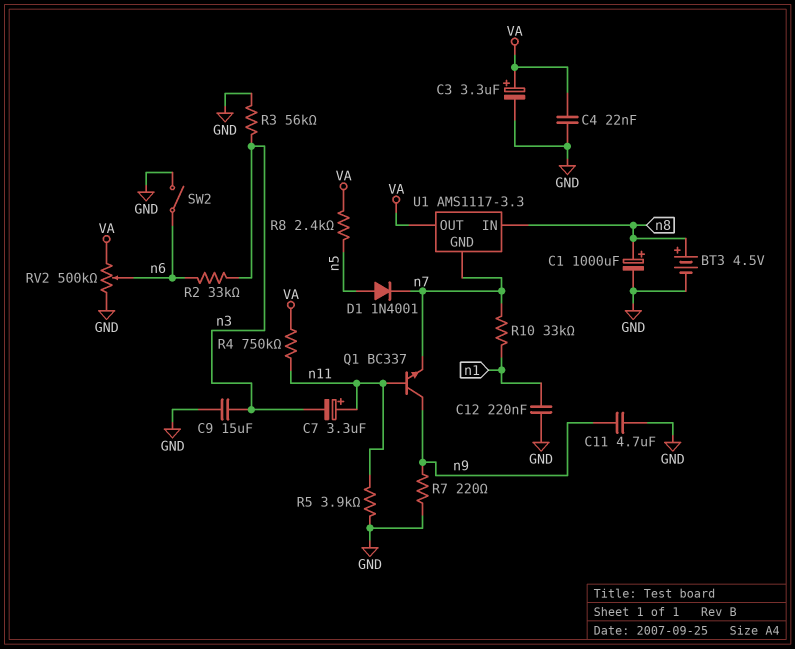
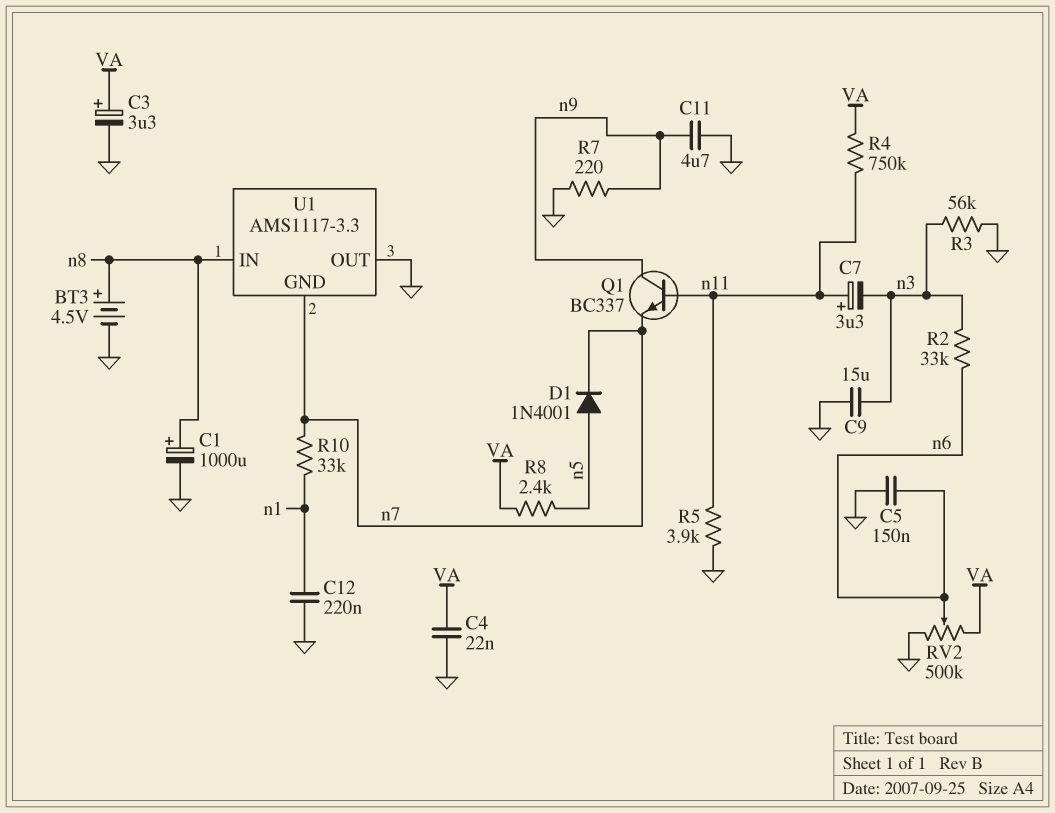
C5: none -> 150nF (GND, n6)
SW2: switch (GND, n6) -> none
U1 pin OUT: VA -> GND

